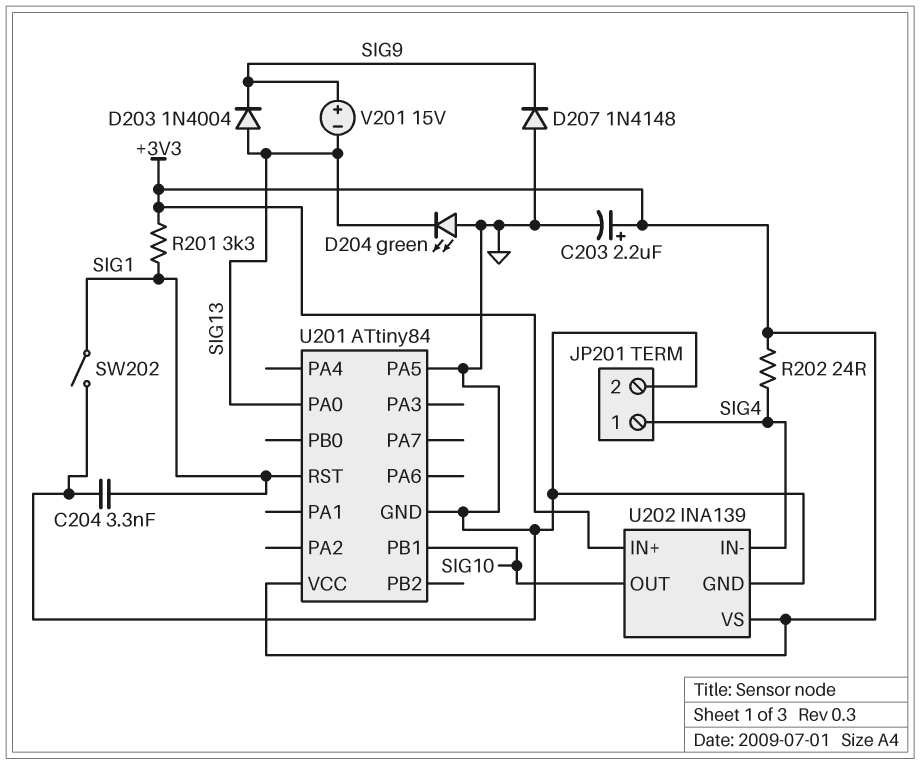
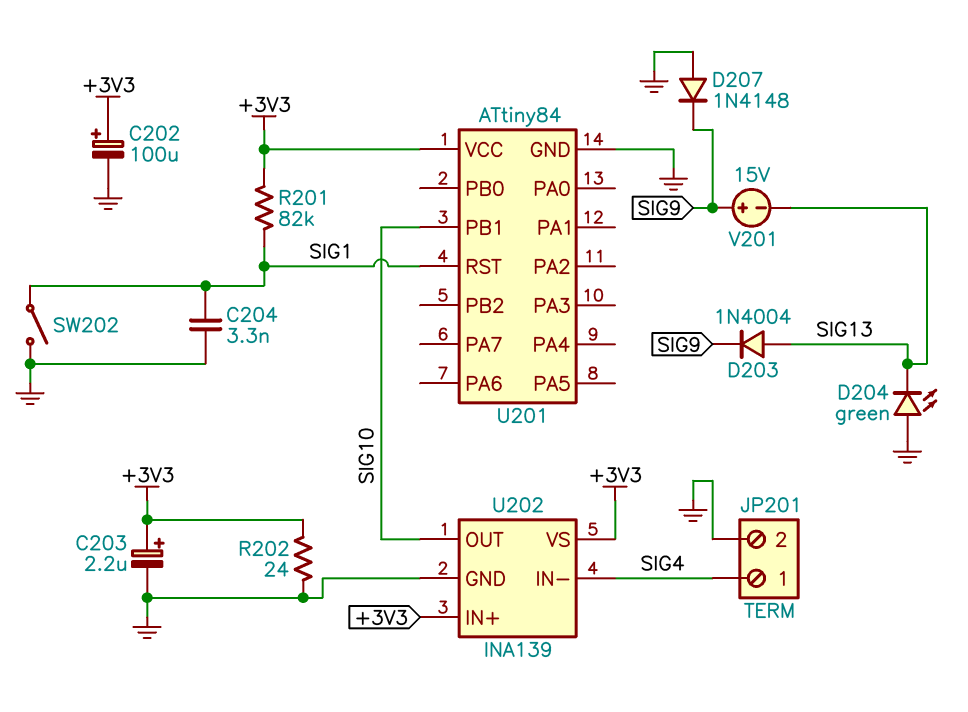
C202: none -> 100uF (plus +3V3, minus GND)
R201: 3.3k (+3V3, SIG1) -> 82k (+3V3, SIG1)
R202: 24 (+3V3, SIG4) -> 24 (+3V3, GND)
U201 pin PA0: SIG13 -> none
U201 pin PA5: GND -> none

